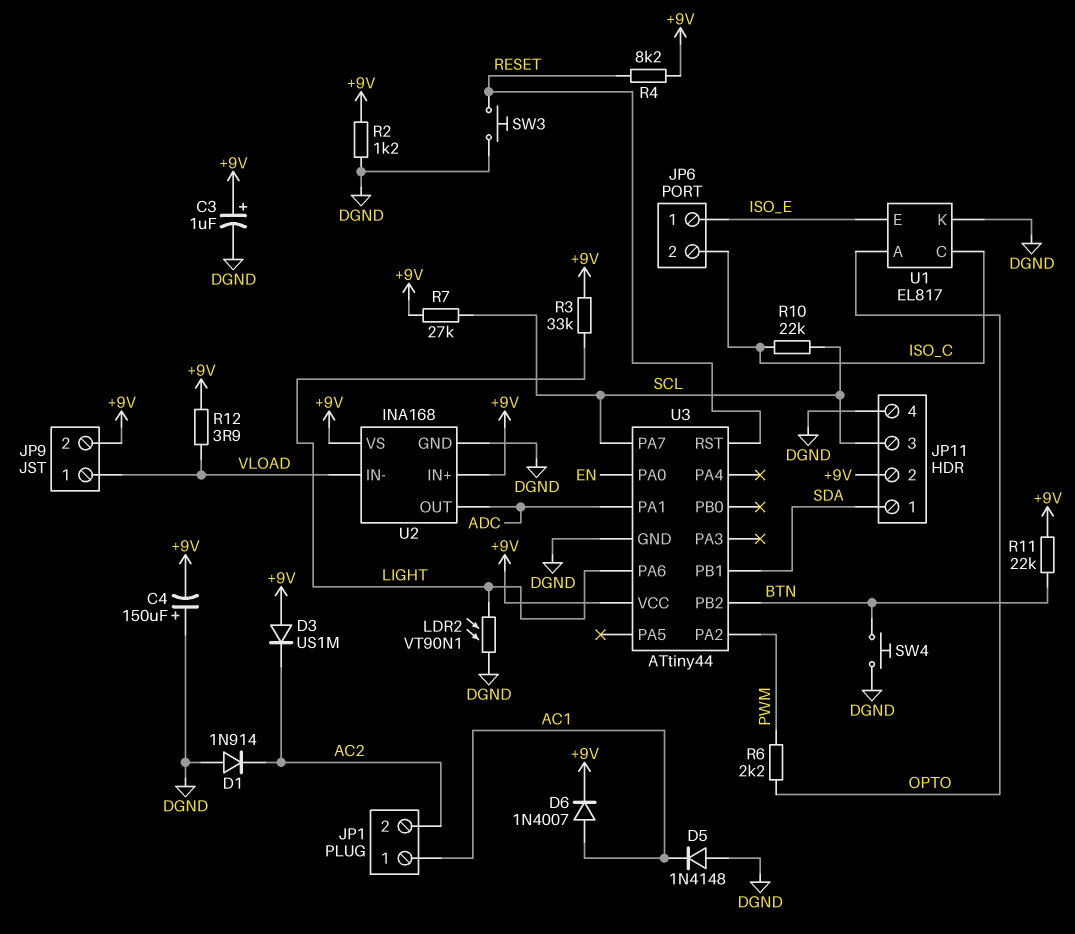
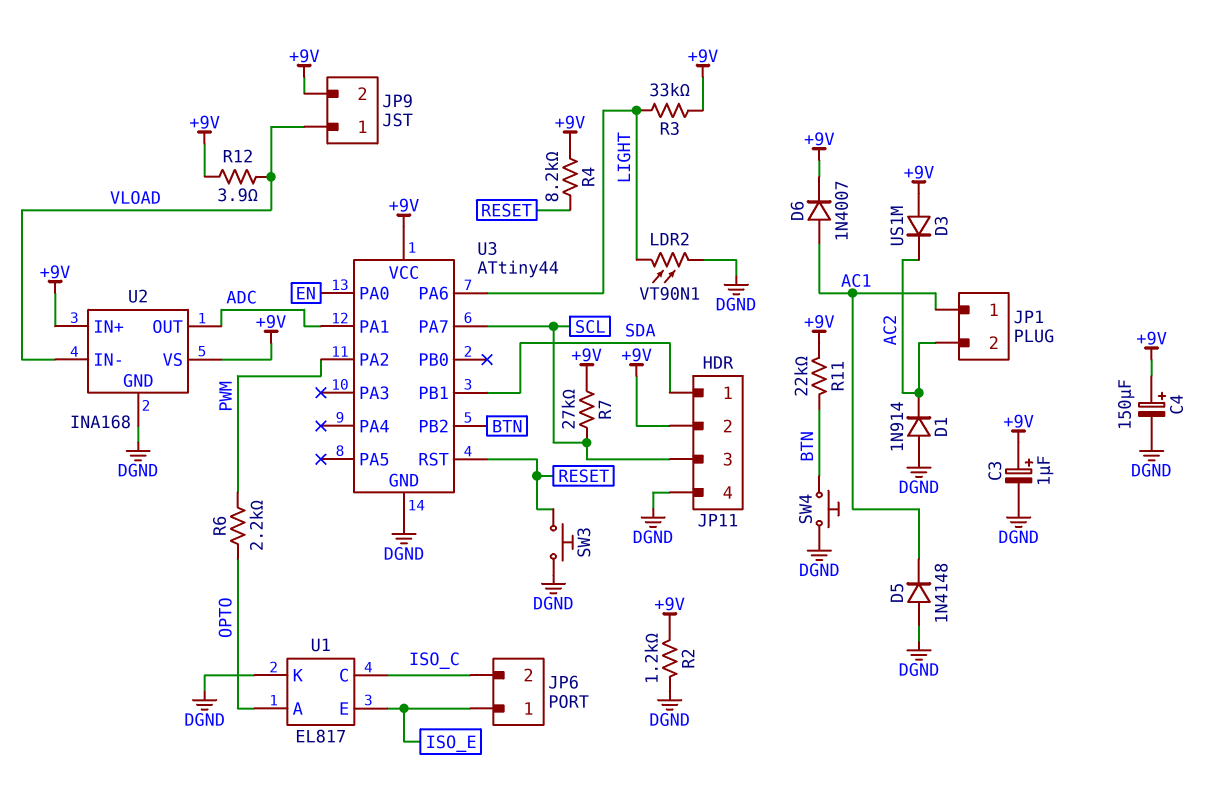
C4: 150uF (plus DGND, minus +9V) -> 150uF (plus +9V, minus DGND)
R10: 22k (ISO_C, SCL) -> none

